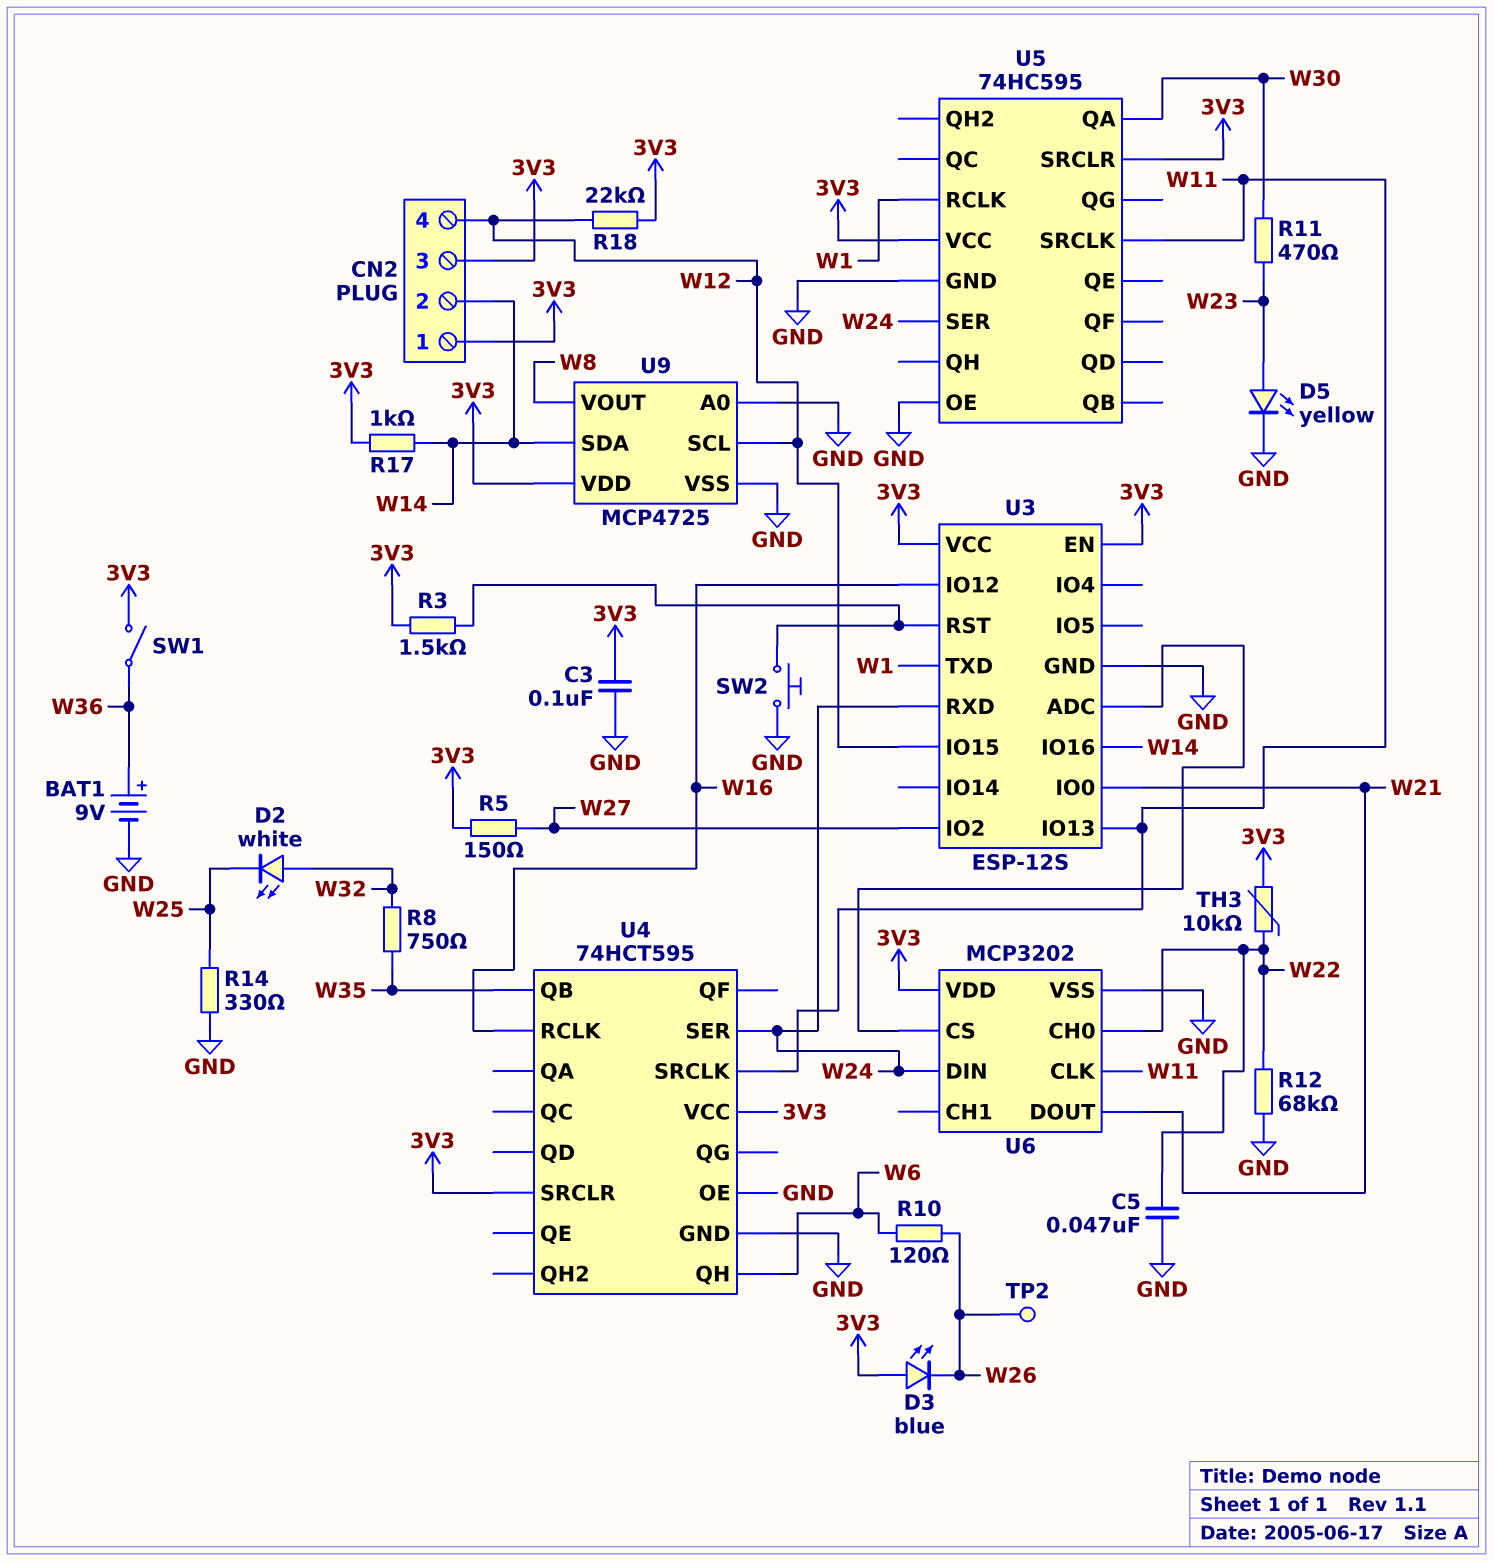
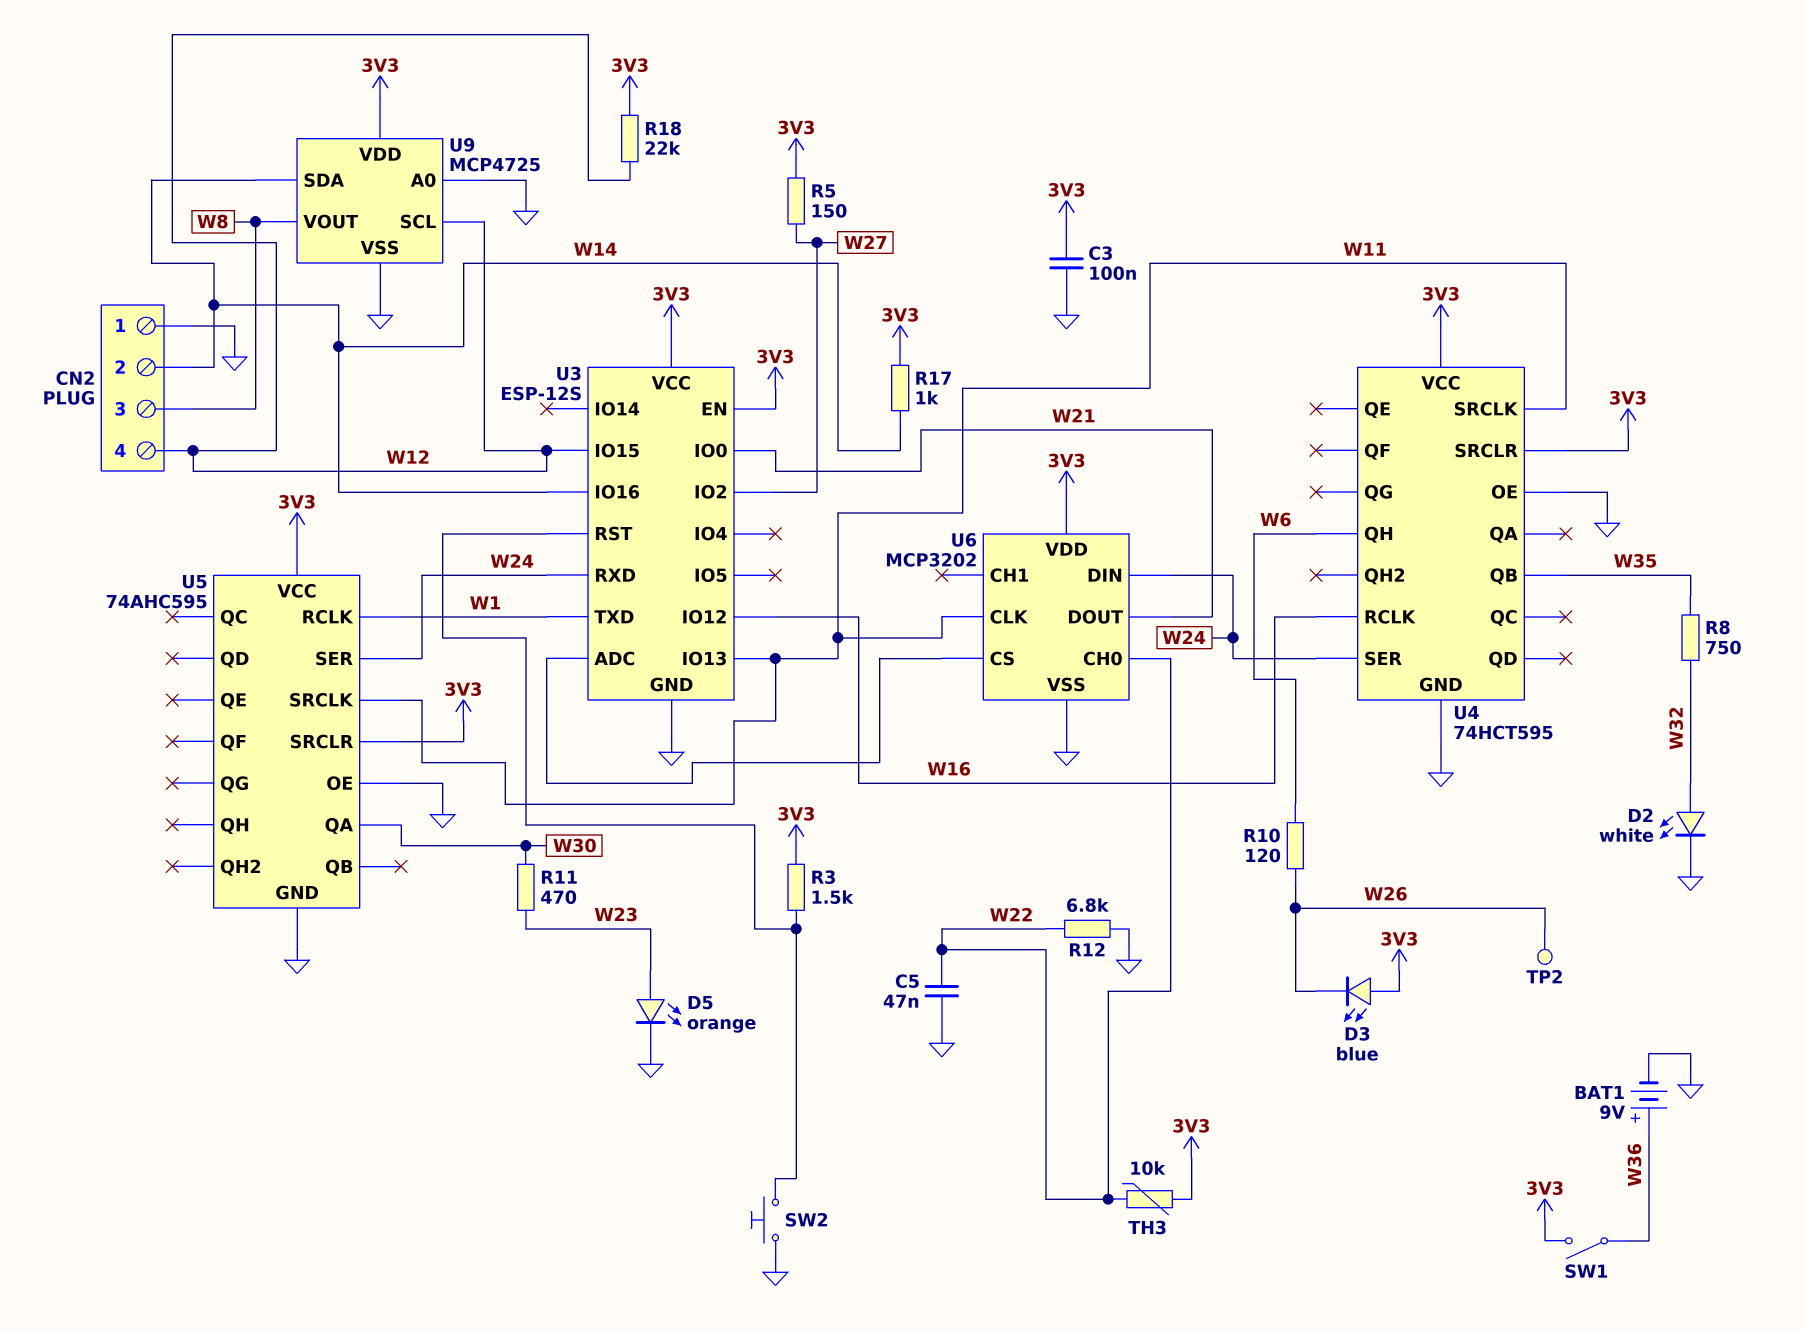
CN2 pin 1: 3V3 -> GND
CN2 pin 3: 3V3 -> W8
D2: LED white (A W32, K W25) -> LED white (A W32, K GND)
D5: LED yellow (A W23, K GND) -> LED orange (A W23, K GND)
R12: 68k (GND, W22) -> 6.8k (GND, W22)
R14: 330 (GND, W25) -> none
U5: 74HC595 -> 74AHC595

